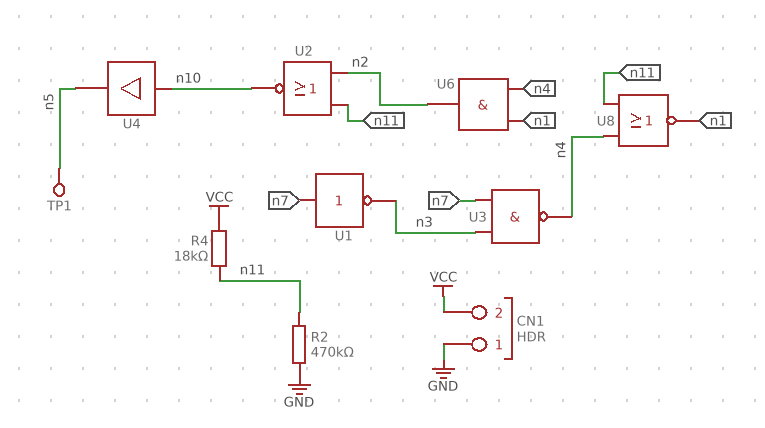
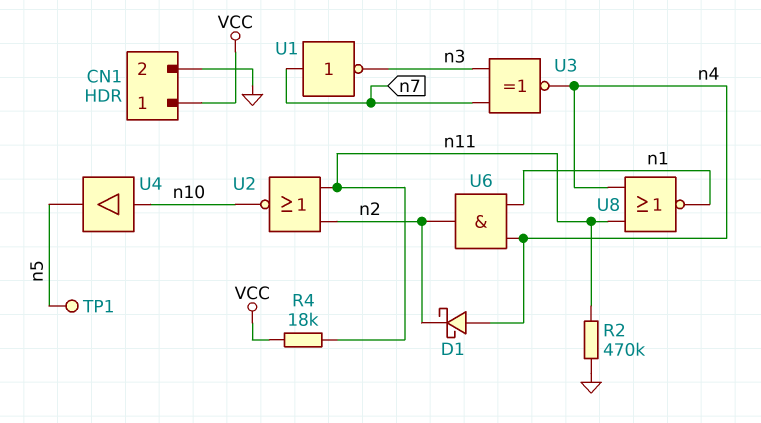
CN1 pin 1: GND -> VCC
CN1 pin 2: VCC -> GND
D1: none -> schottky (A n4, K n2)
U3: NAND (in n3, in n7, out n4) -> XNOR (in n3, in n7, out n4)

